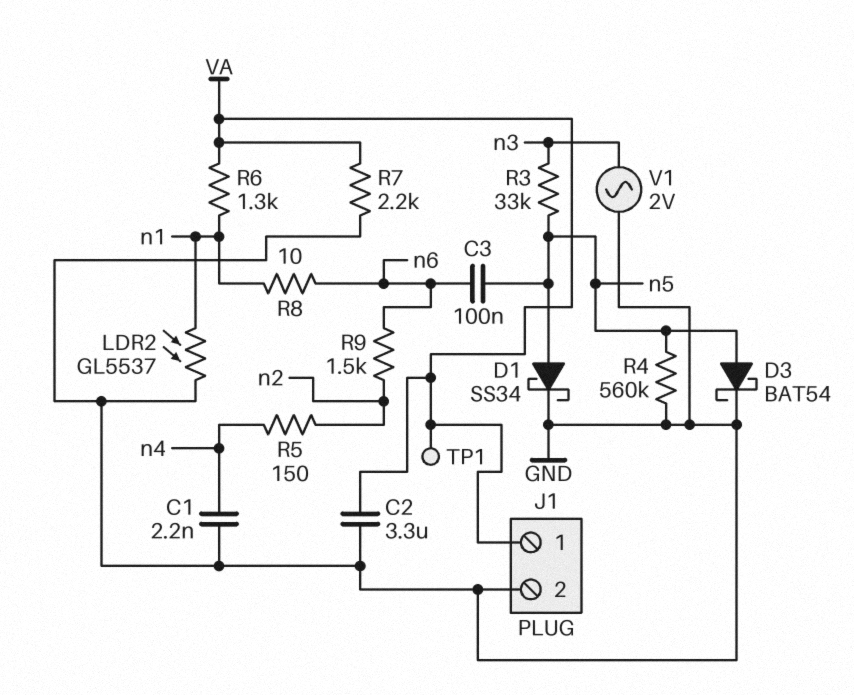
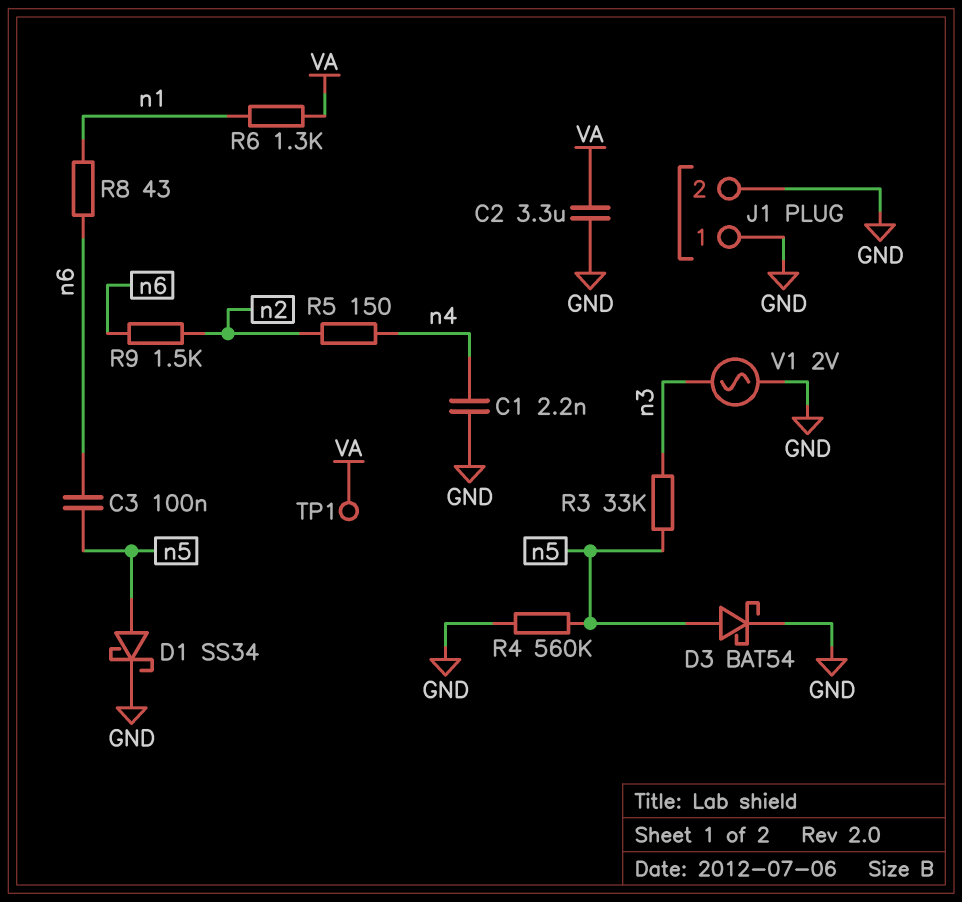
J1 pin 1: VA -> GND
LDR2: GL5537 (GND, n1) -> none
R7: 2.2k (GND, VA) -> none
R8: 10 (n1, n6) -> 43 (n1, n6)

